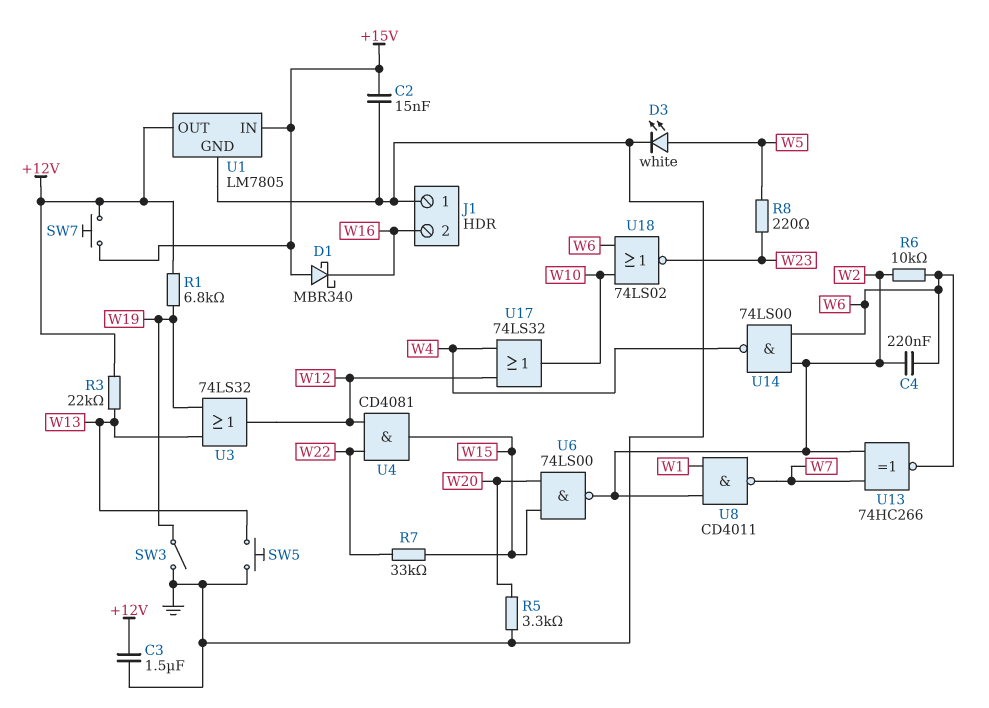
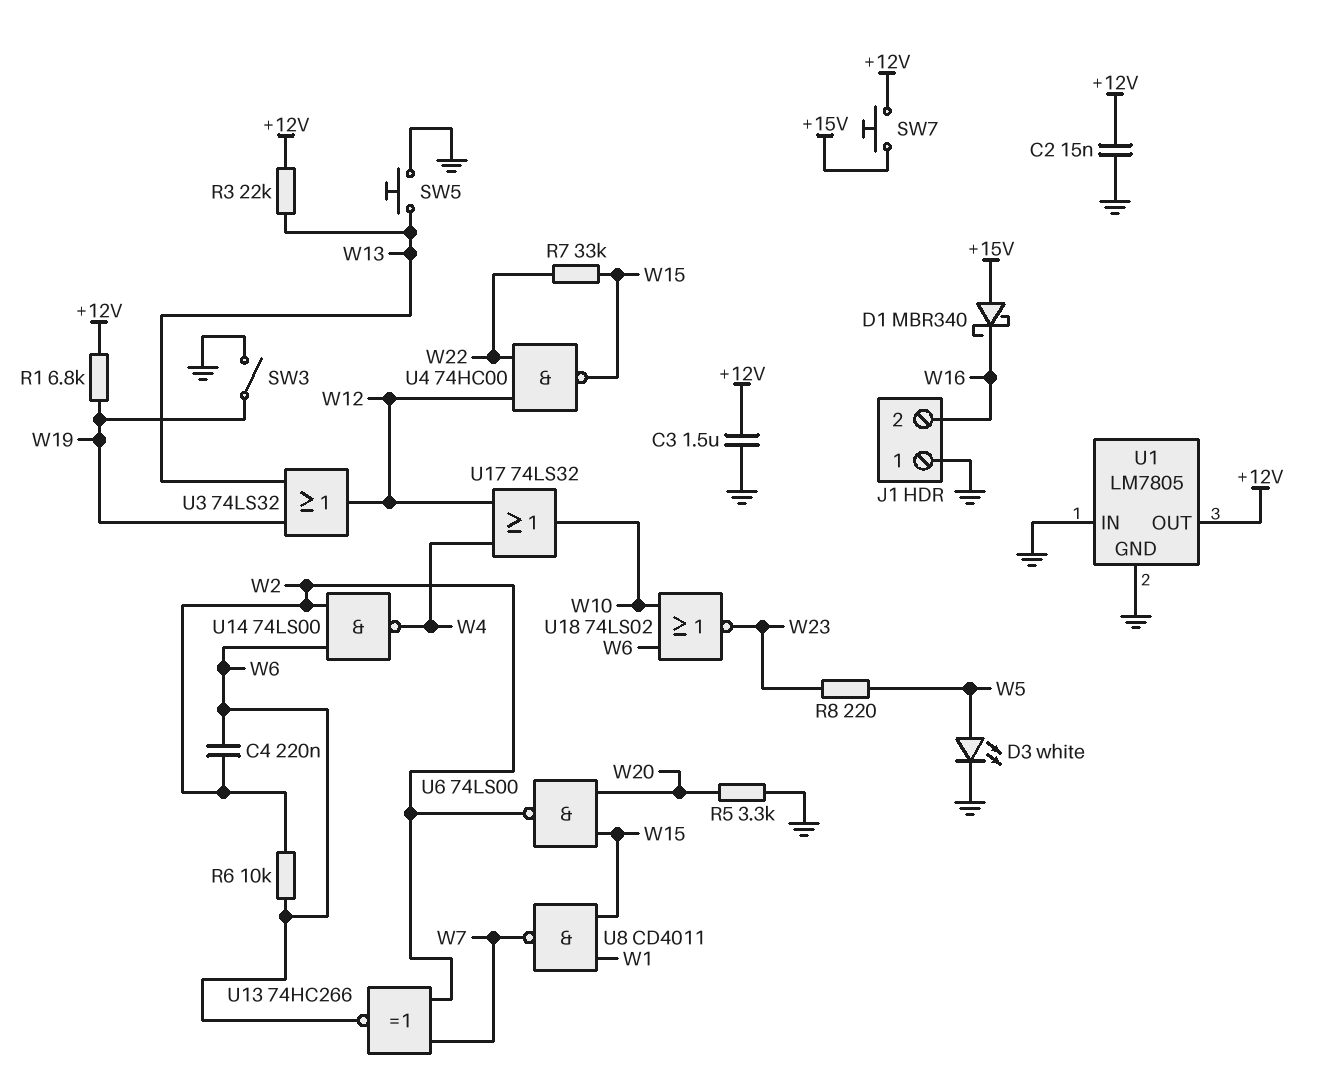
C2: 15nF (+15V, GND) -> 15nF (+12V, GND)
U1 pin IN: +15V -> GND
U4: AND CD4081 (in W12, in W22, out W15) -> NAND 74HC00 (in W12, in W22, out W15)
U8: NAND CD4011 (in W1, in W2, out W7) -> NAND CD4011 (in W1, in W15, out W7)

